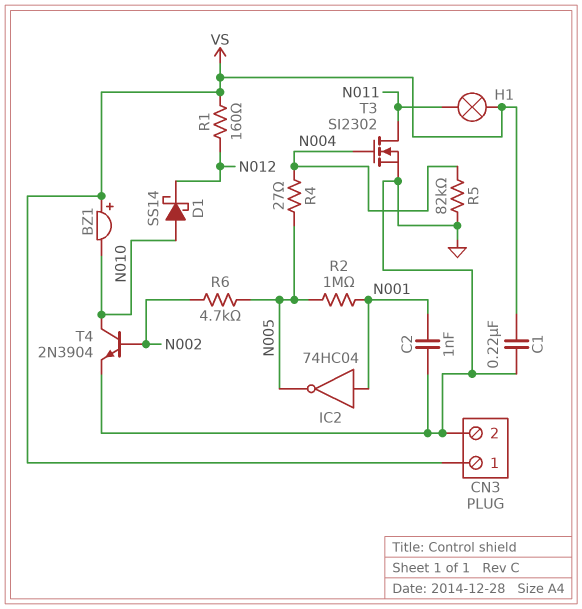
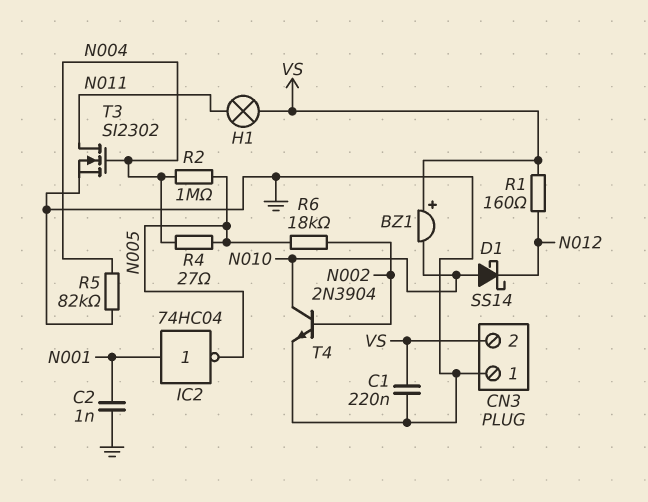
CN3 pin 1: VS -> GND
CN3 pin 2: GND -> VS
R2: 1M (N001, N005) -> 1M (N004, N005)
R6: 4.7k (N002, N005) -> 18k (N002, N005)

